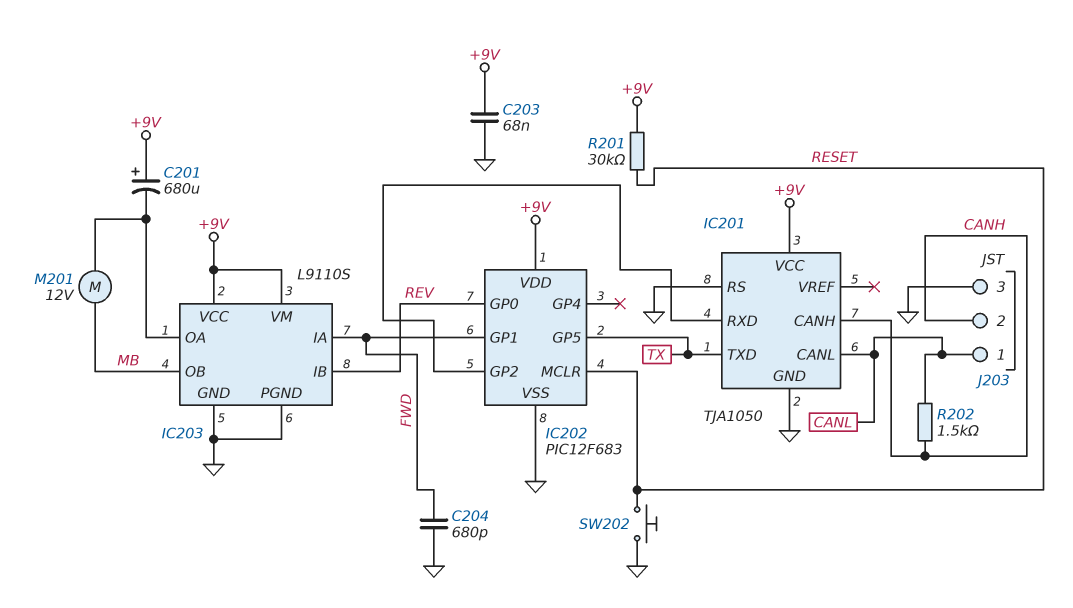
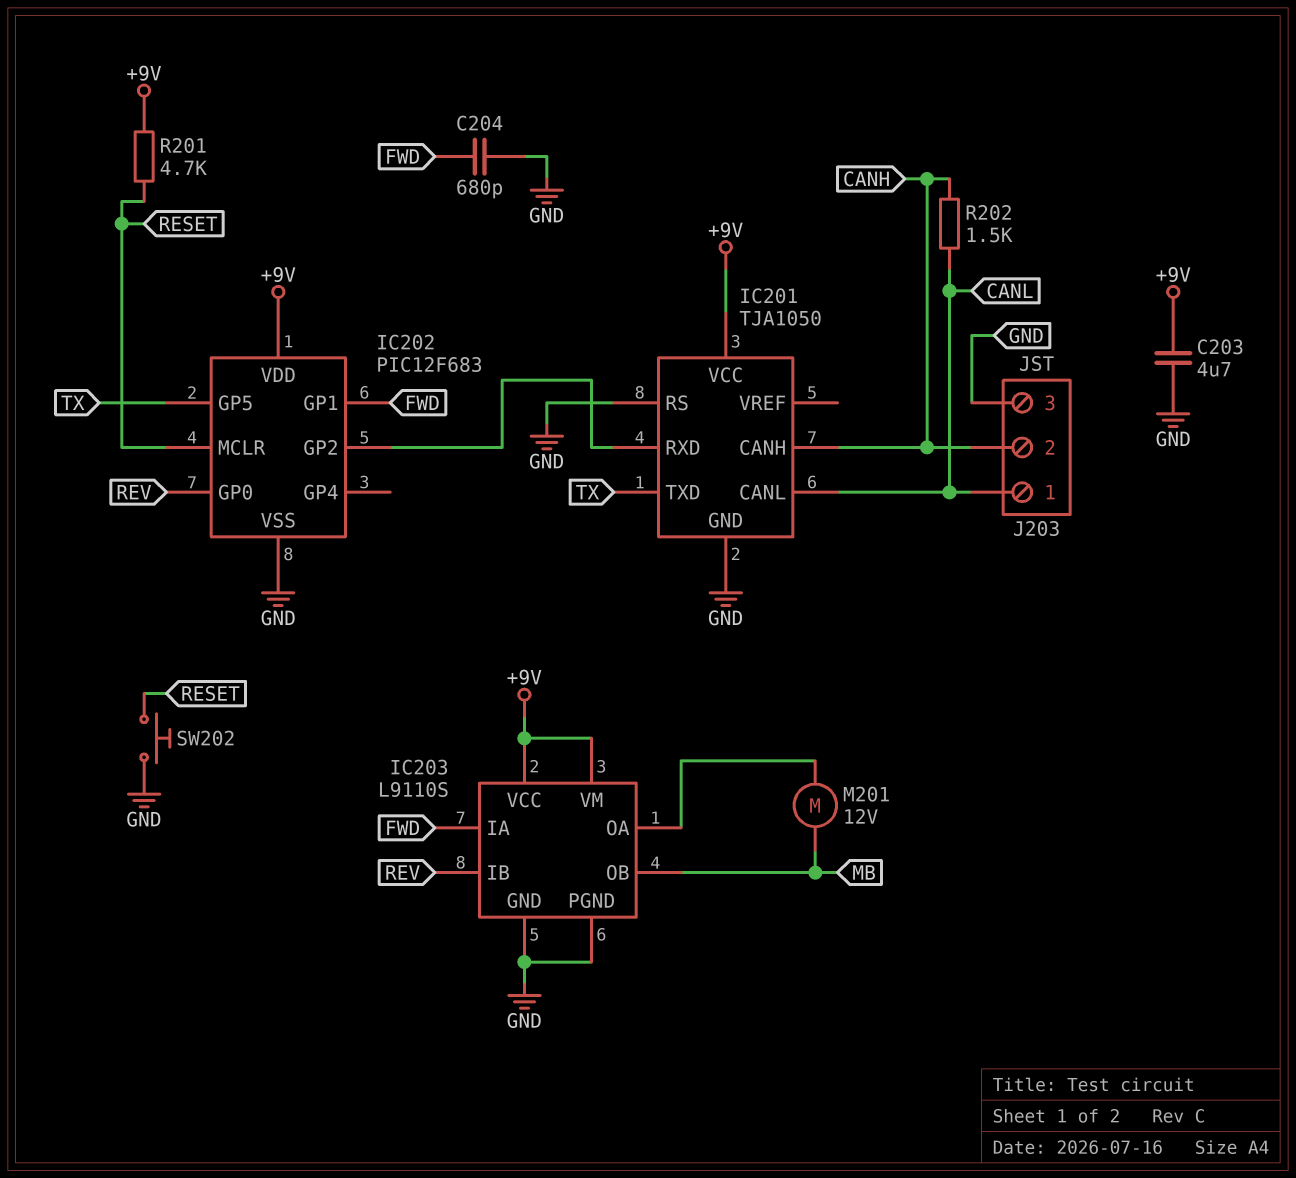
C201: 680uF (plus +9V, minus IC203/OA) -> none
C203: 68nF (+9V, GND) -> 4.7uF (+9V, GND)
R201: 30k (+9V, RESET) -> 4.7k (+9V, RESET)

